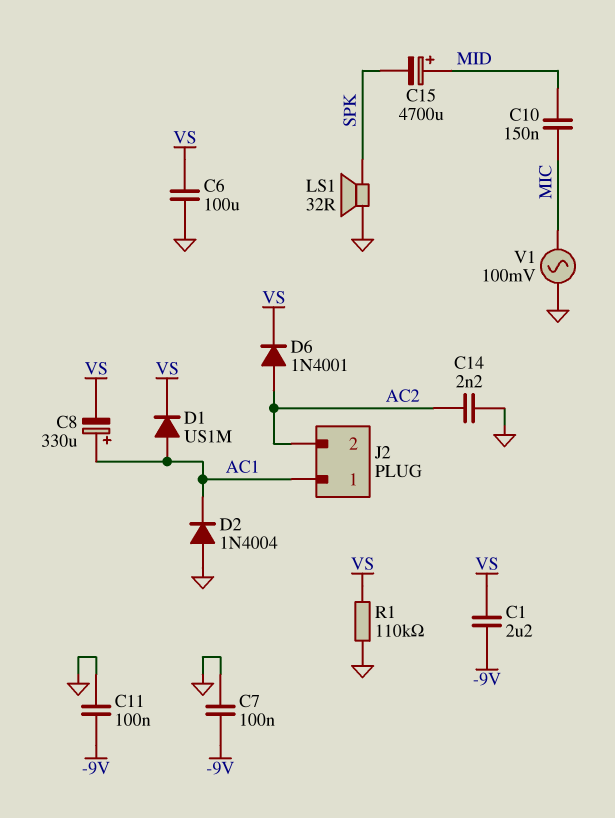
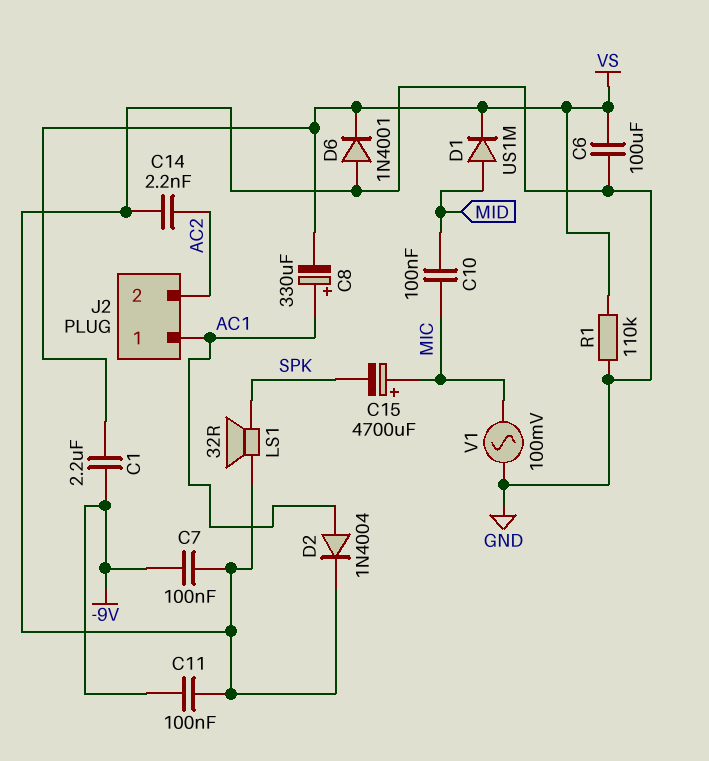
C10: 150nF (MIC, MID) -> 100nF (MIC, MID)
C15: 4700uF (plus MID, minus SPK) -> 4700uF (plus MIC, minus SPK)
D1: diode US1M (A AC1, K VS) -> diode US1M (A MID, K VS)
D2: diode 1N4004 (A GND, K AC1) -> diode 1N4004 (A AC1, K GND)
D6: diode 1N4001 (A AC2, K VS) -> diode 1N4001 (A GND, K VS)

